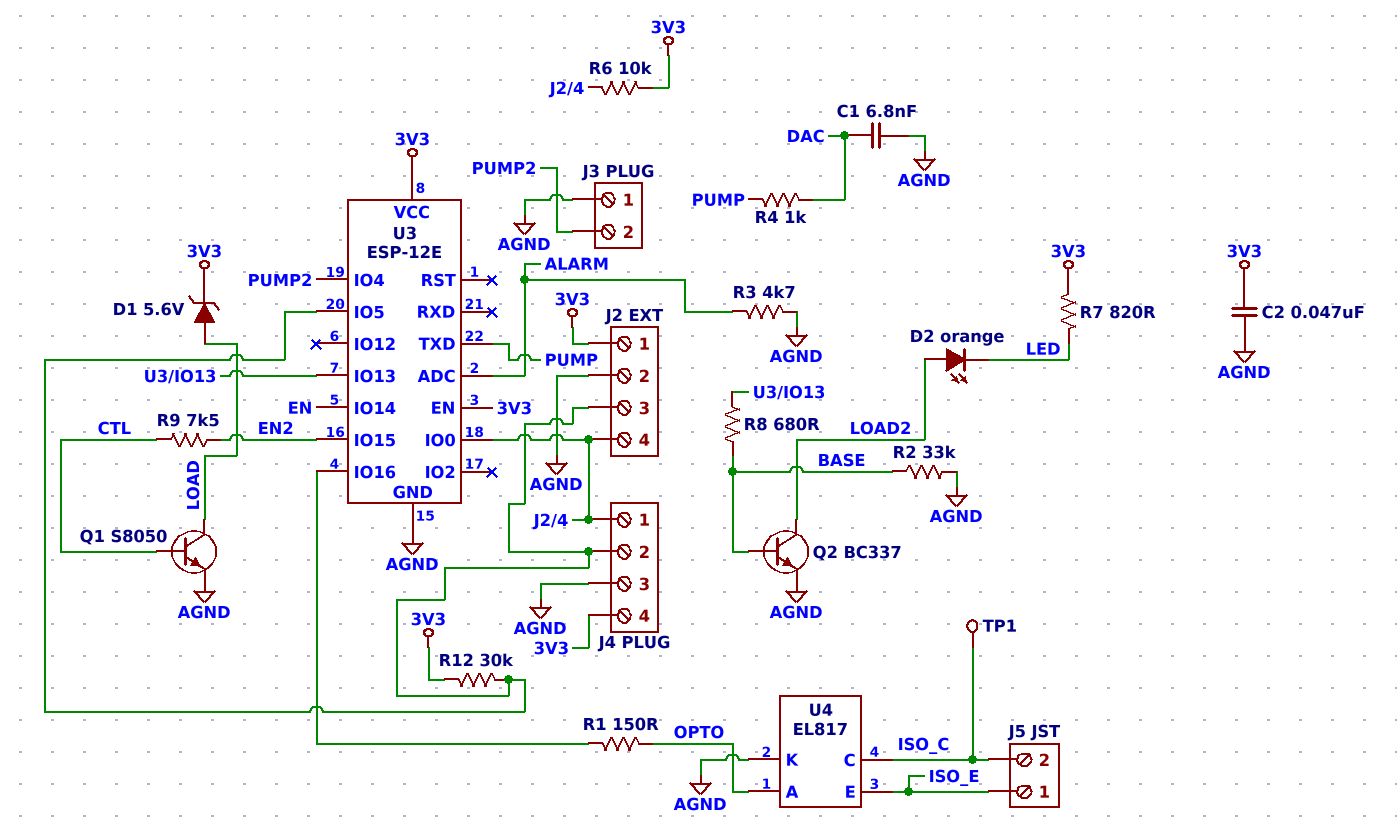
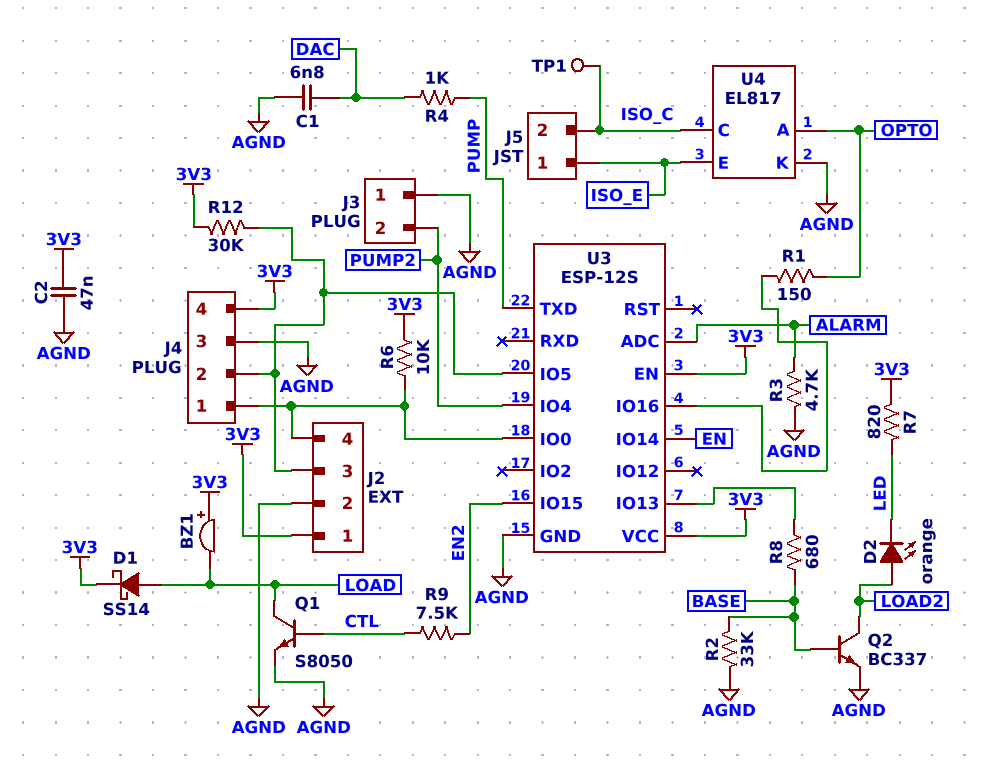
BZ1: none -> buzzer (plus 3V3, minus LOAD)
D1: zener 5.6V (A LOAD, K 3V3) -> schottky SS14 (A LOAD, K 3V3)
U3: ESP-12E -> ESP-12S

